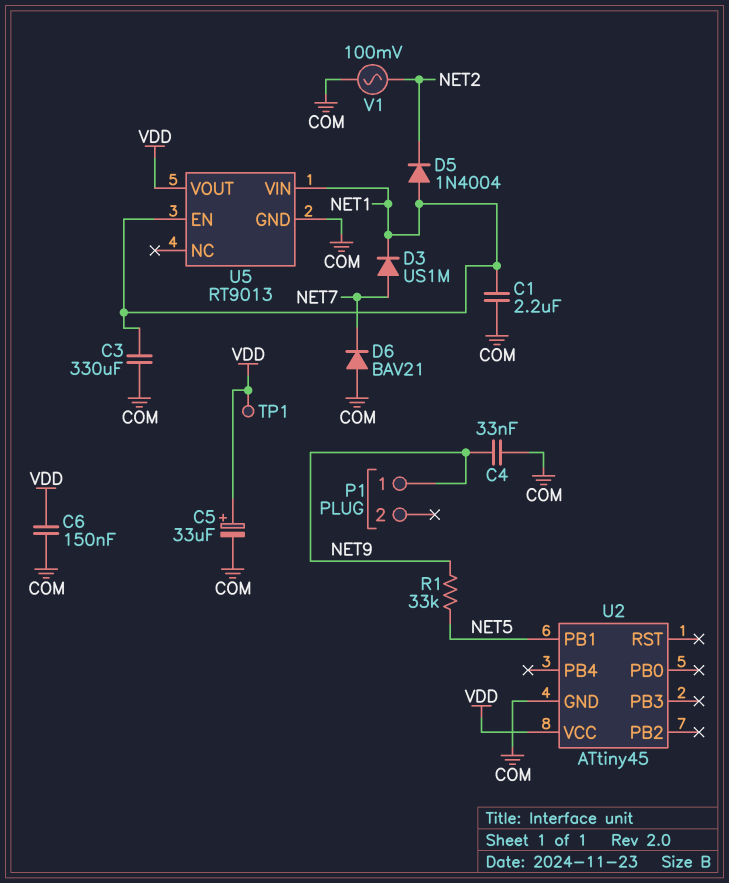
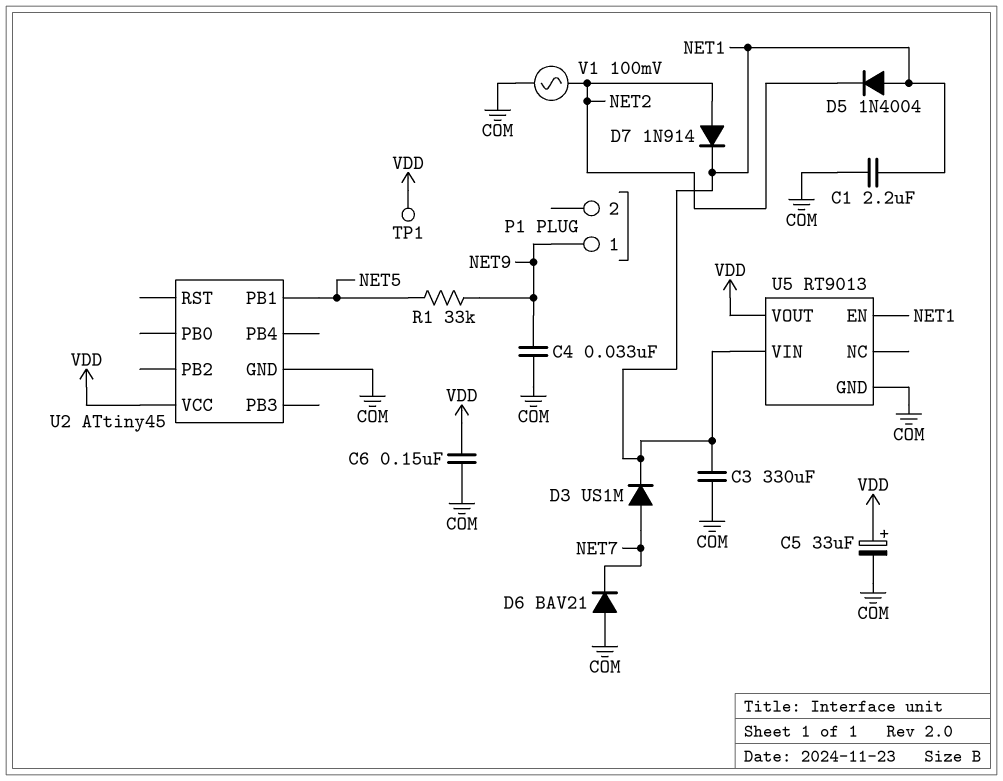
D7: none -> diode 1N914 (A NET2, K NET1)

